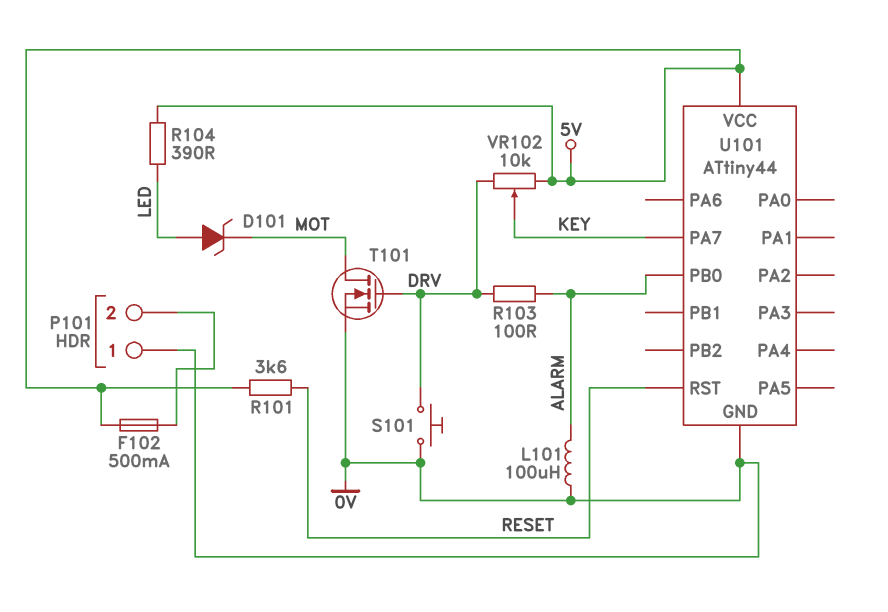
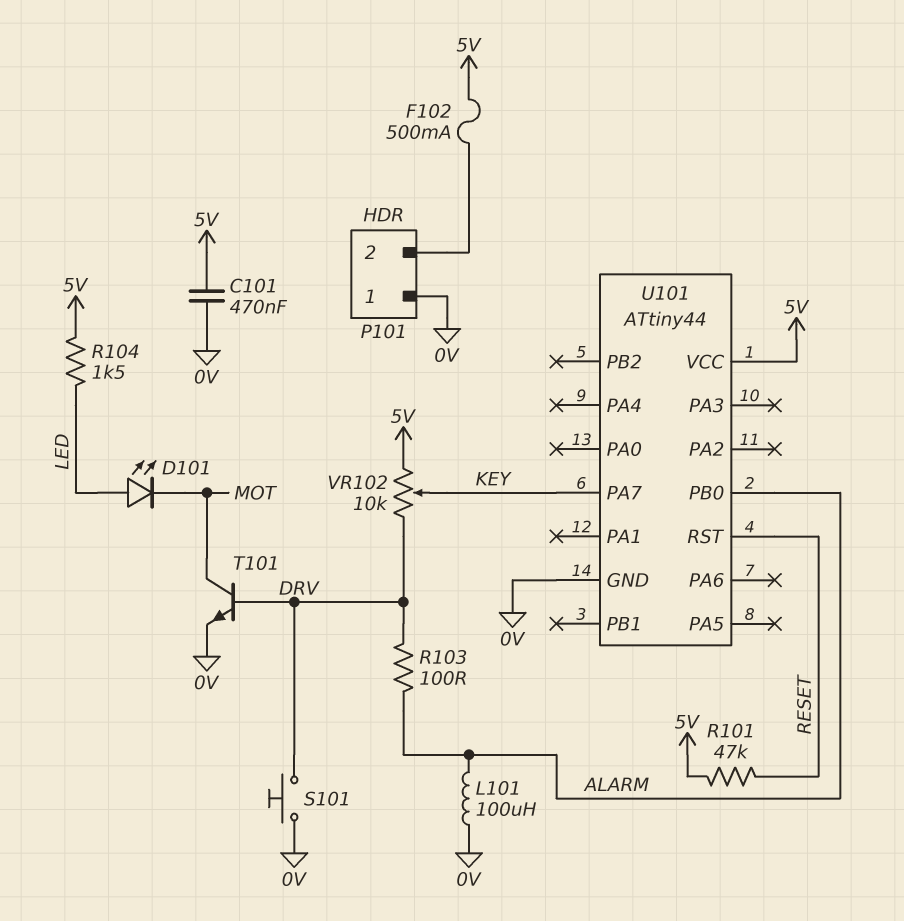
C101: none -> 470nF (0V, 5V)
D101: zener (A LED, K MOT) -> LED (A LED, K MOT)
R101: 3.6k (5V, RESET) -> 47k (5V, RESET)
R104: 390 (5V, LED) -> 1.5k (5V, LED)
T101: NMOS (G DRV, D MOT, S 0V) -> NPN (B DRV, C MOT, E 0V)

